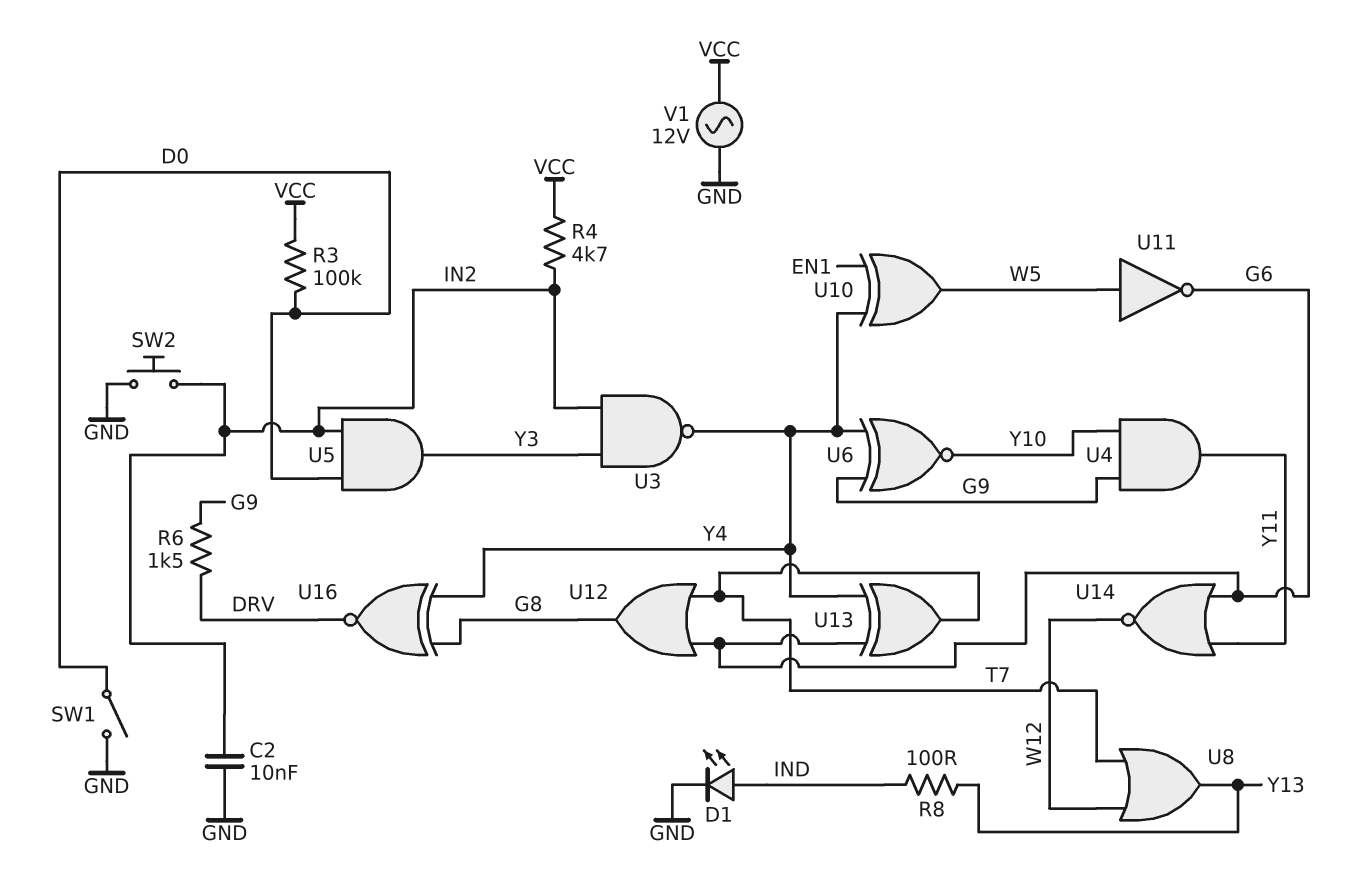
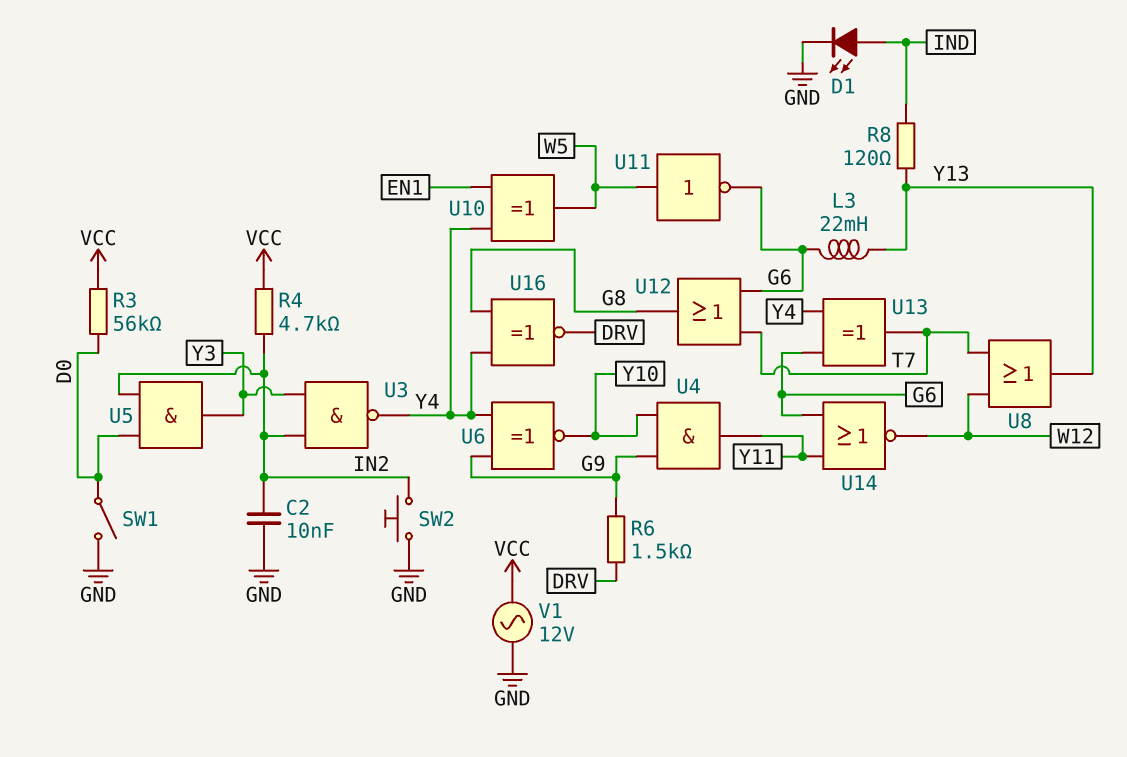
L3: none -> 22mH (G6, Y13)
R3: 100k (D0, VCC) -> 56k (D0, VCC)
R8: 100 (IND, Y13) -> 120 (IND, Y13)

